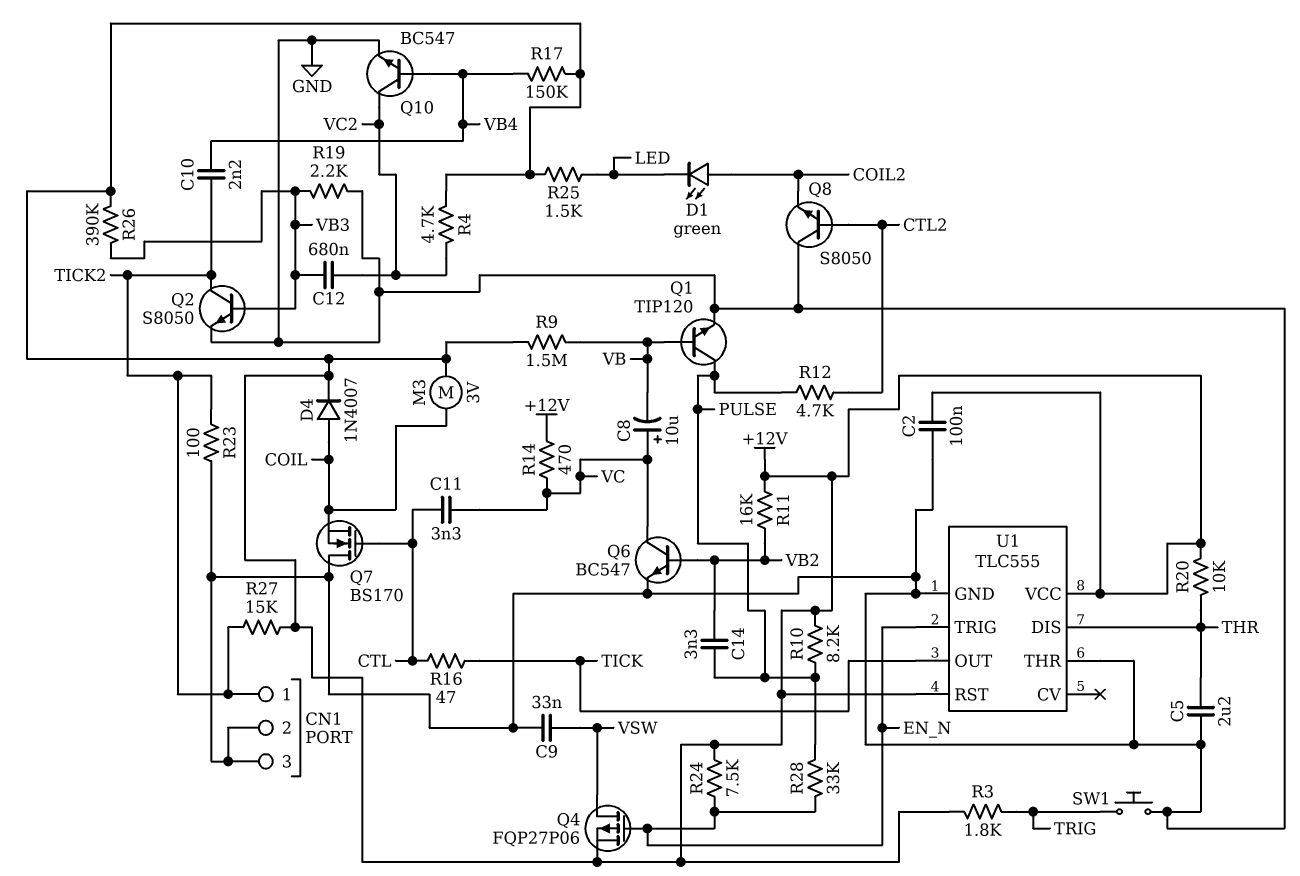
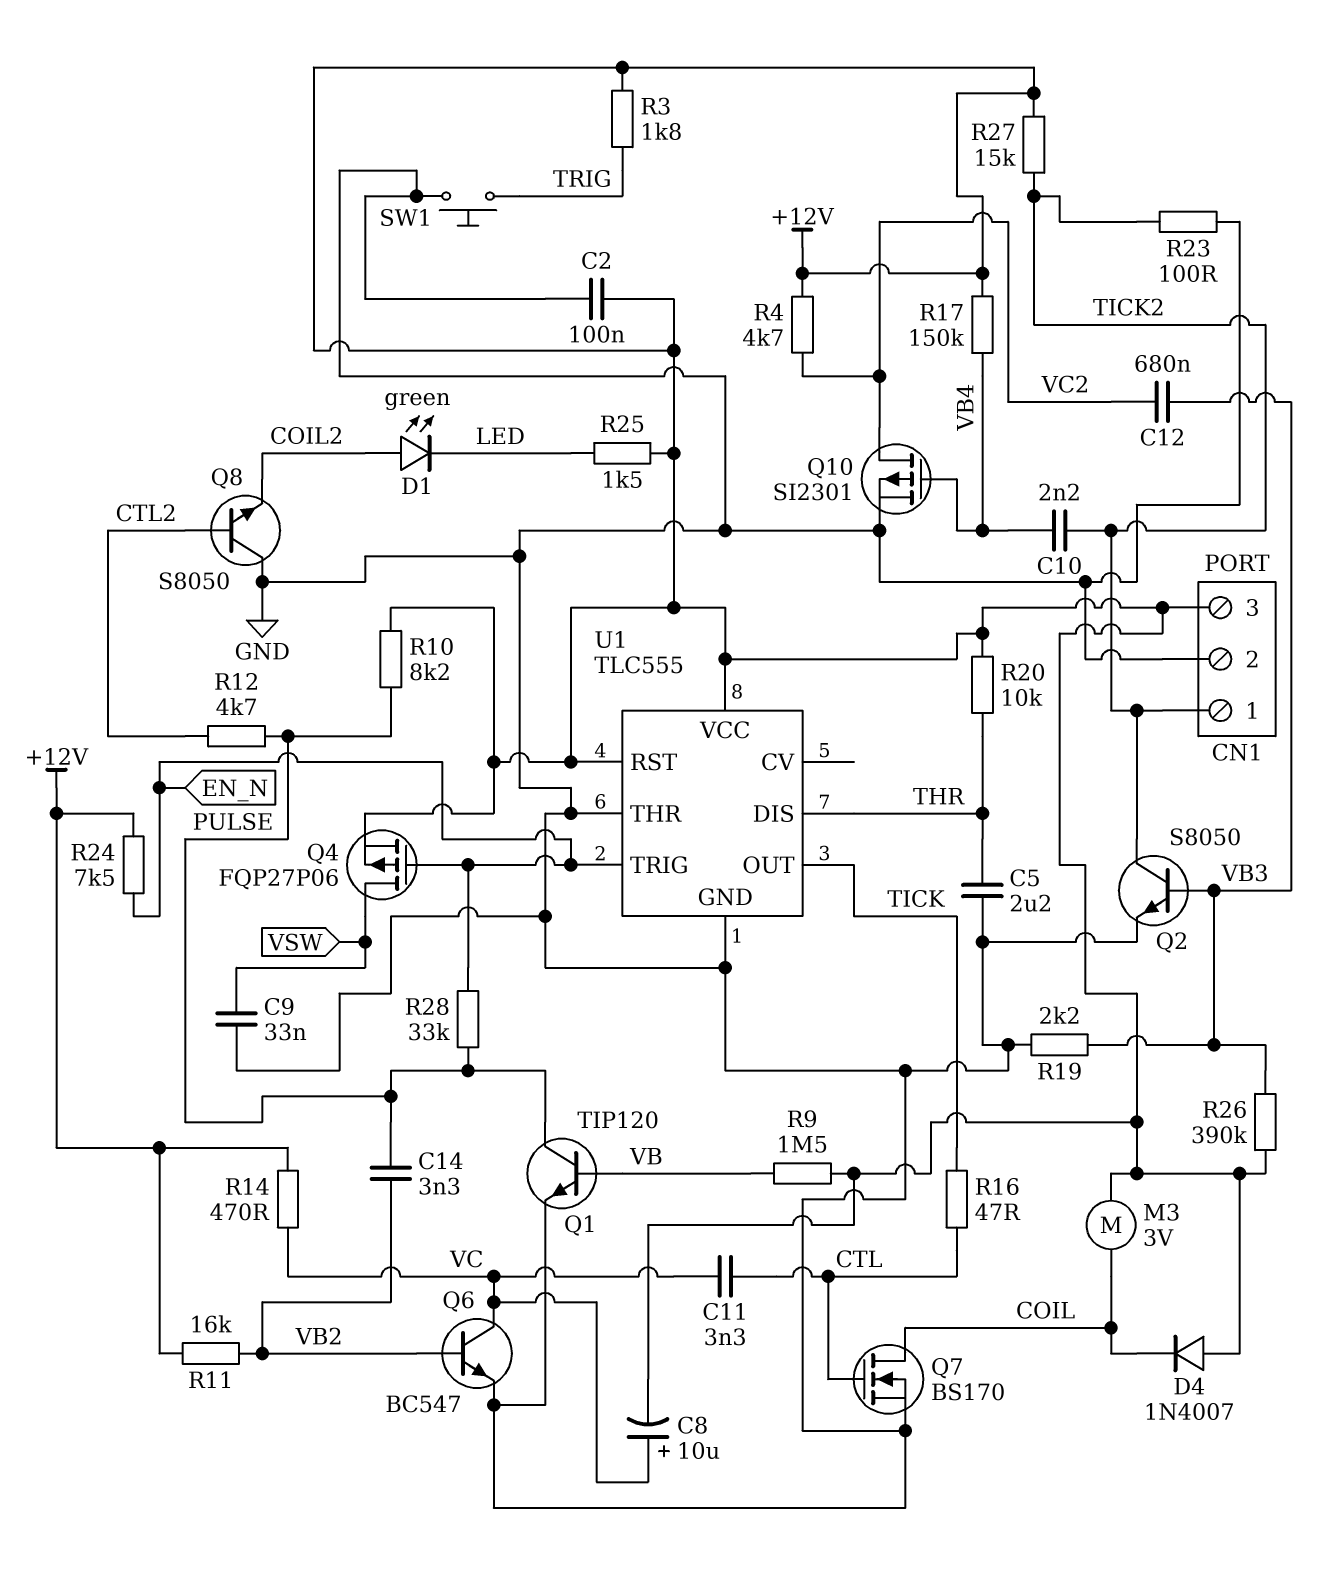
C8: 10uF (plus VC, minus VB) -> 10uF (plus VC, minus +12V)
CN1 pin 3: GND -> +12V
D4: diode 1N4007 (A COIL, K +12V) -> diode 1N4007 (A +12V, K COIL)
Q7: NMOS BS170 (G CTL, D GND, S COIL) -> NMOS BS170 (G CTL, D COIL, S GND)
Q10: NPN BC547 (B VB4, C VC2, E GND) -> PMOS SI2301 (G VB4, D VC2, S GND)

